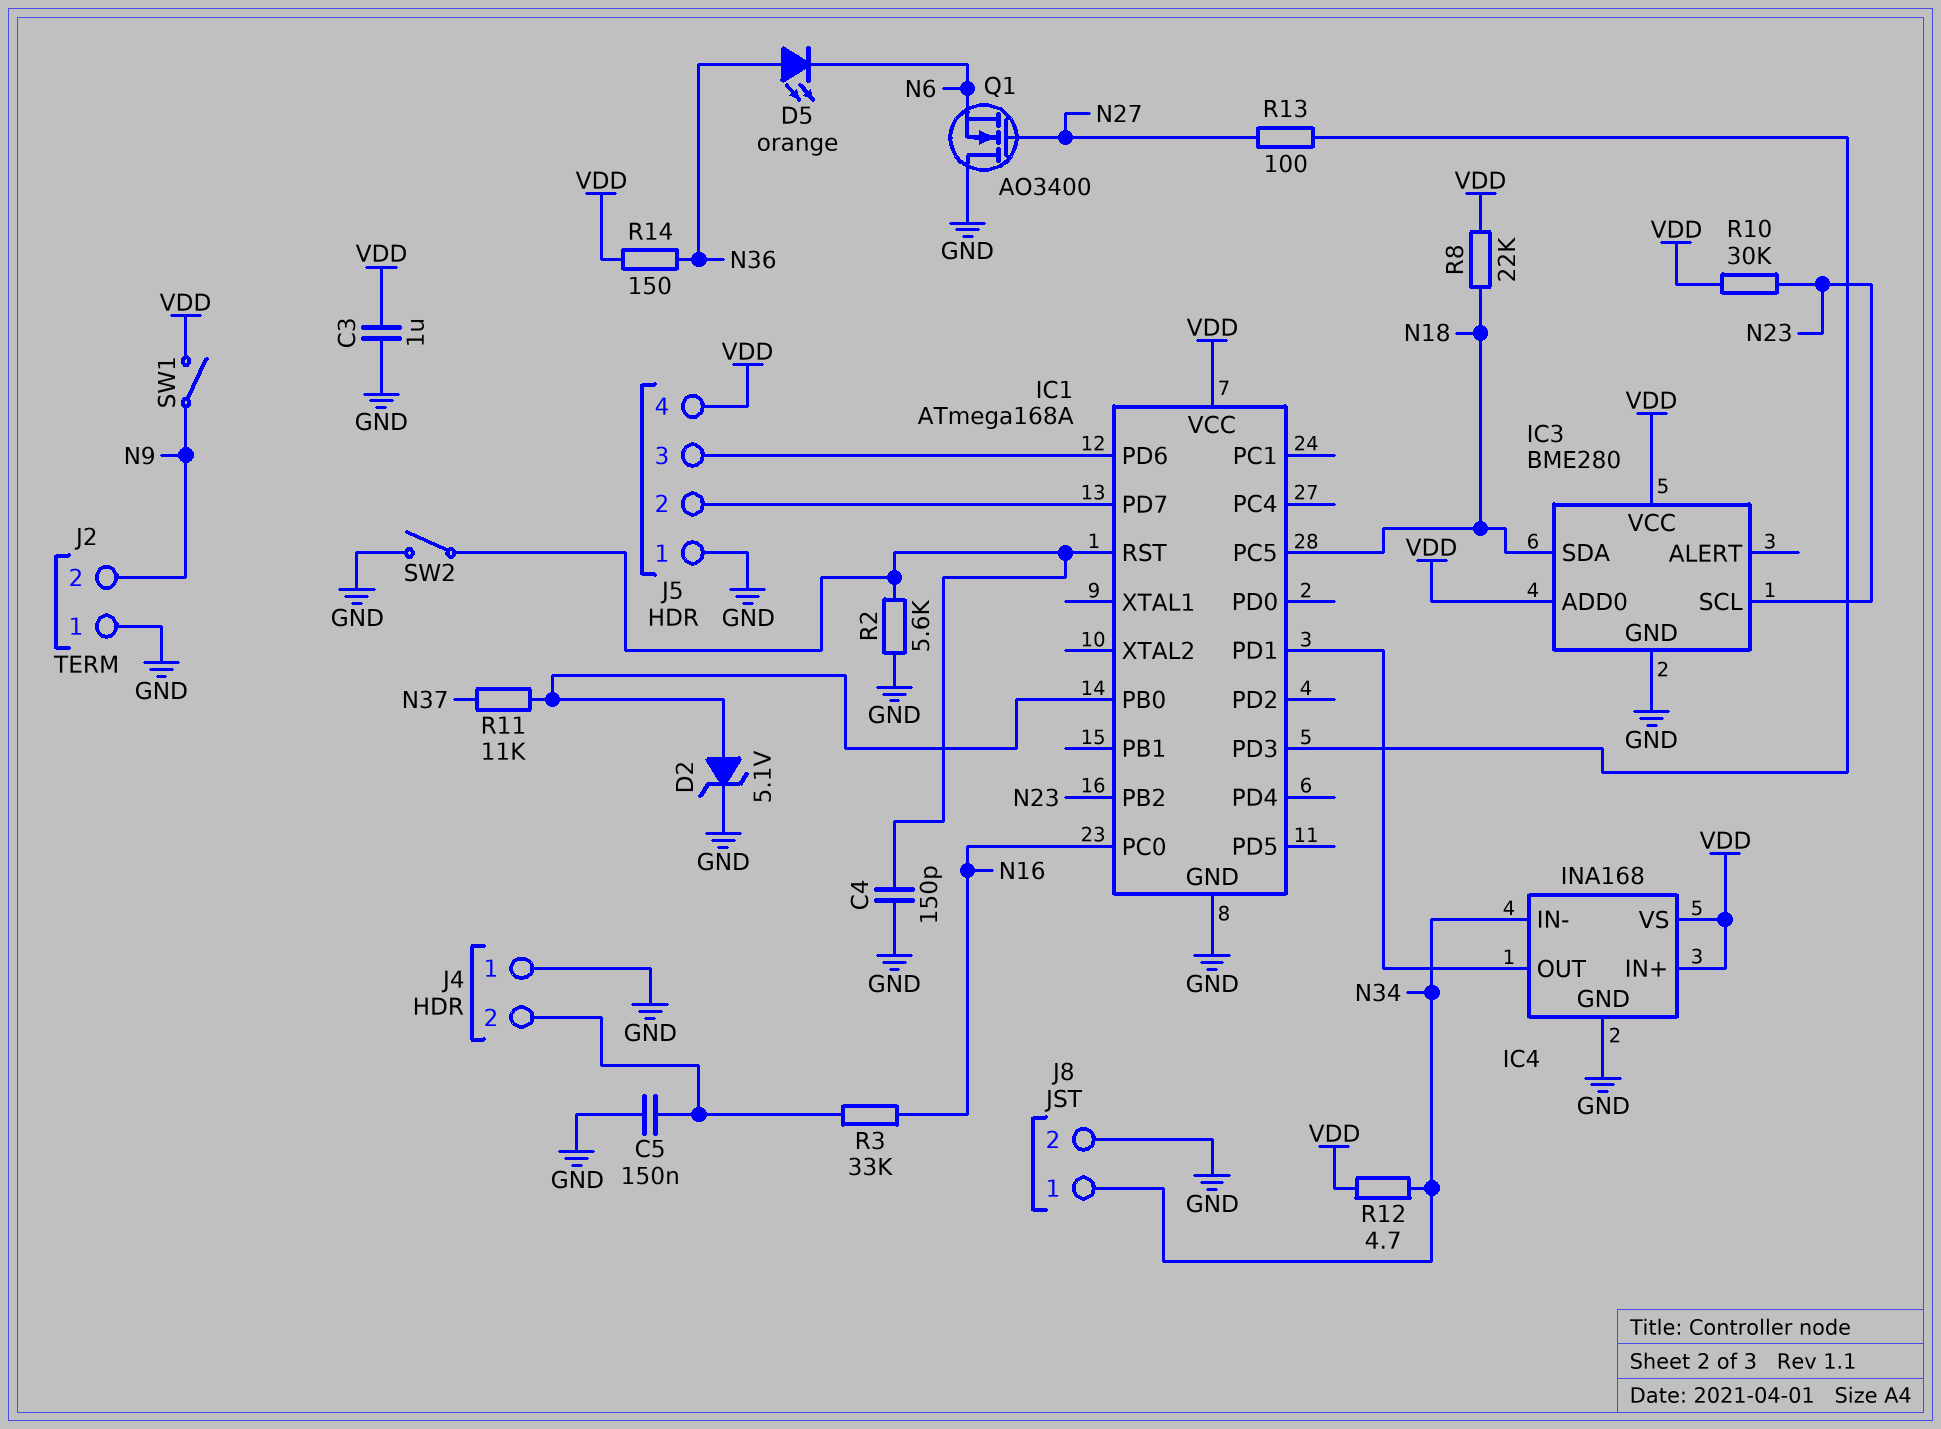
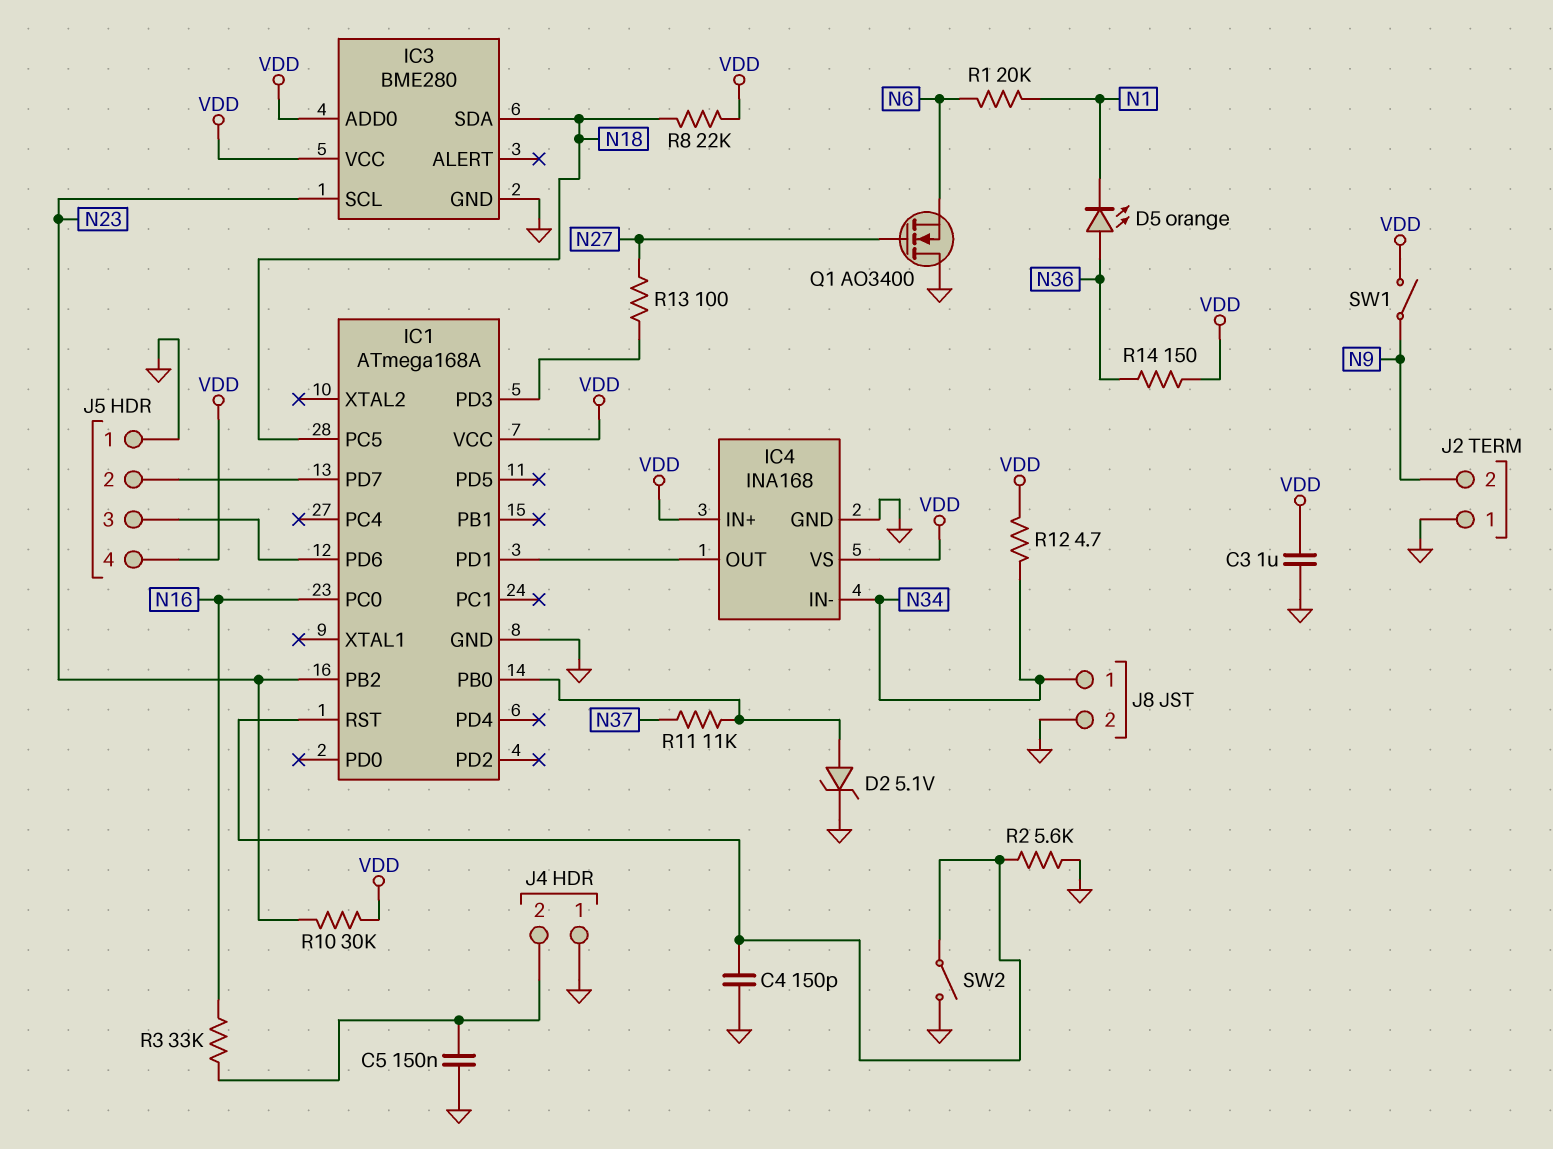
D5: LED orange (A N36, K N6) -> LED orange (A N36, K N1)
R1: none -> 20k (N1, N6)

